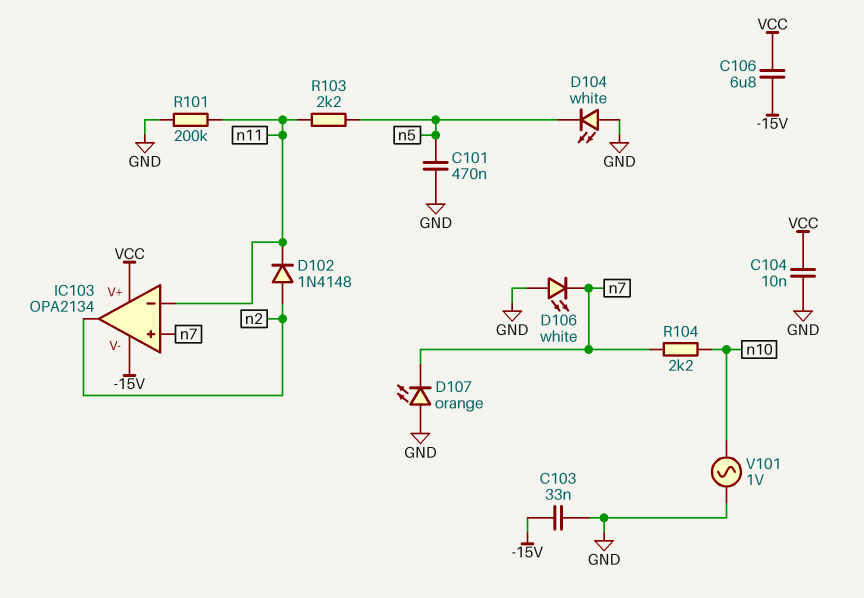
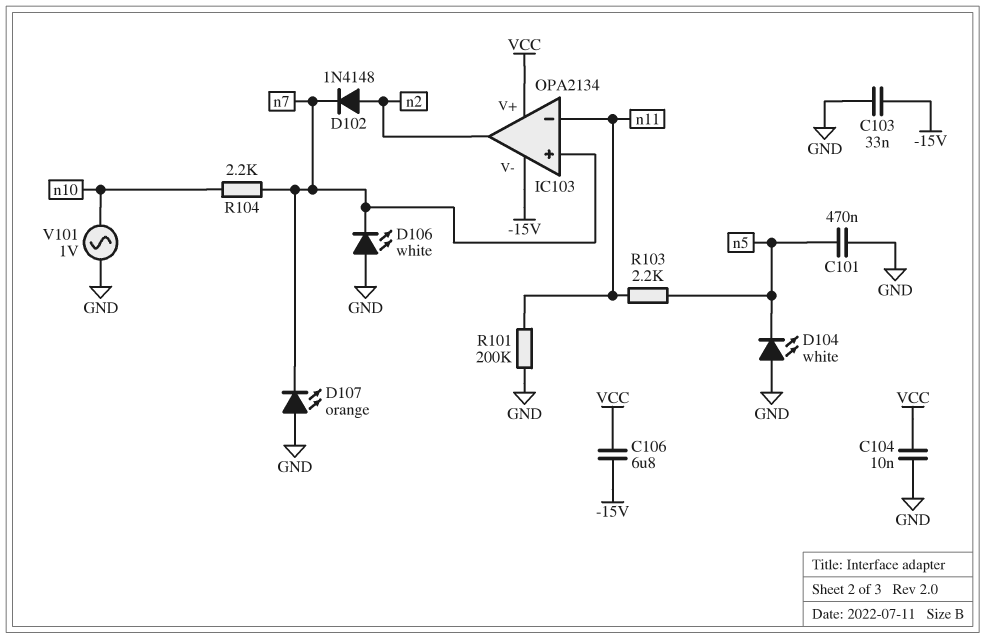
D102: diode 1N4148 (A n2, K n11) -> diode 1N4148 (A n2, K n7)

